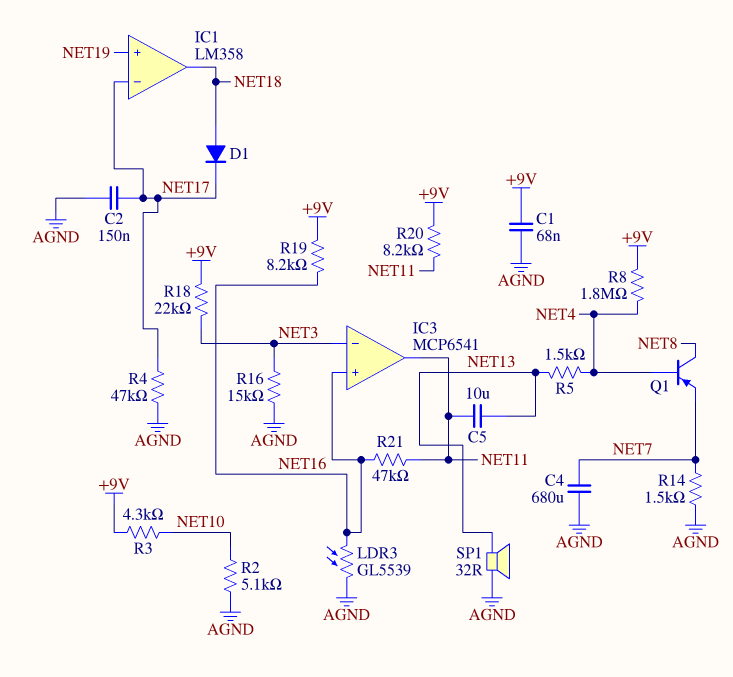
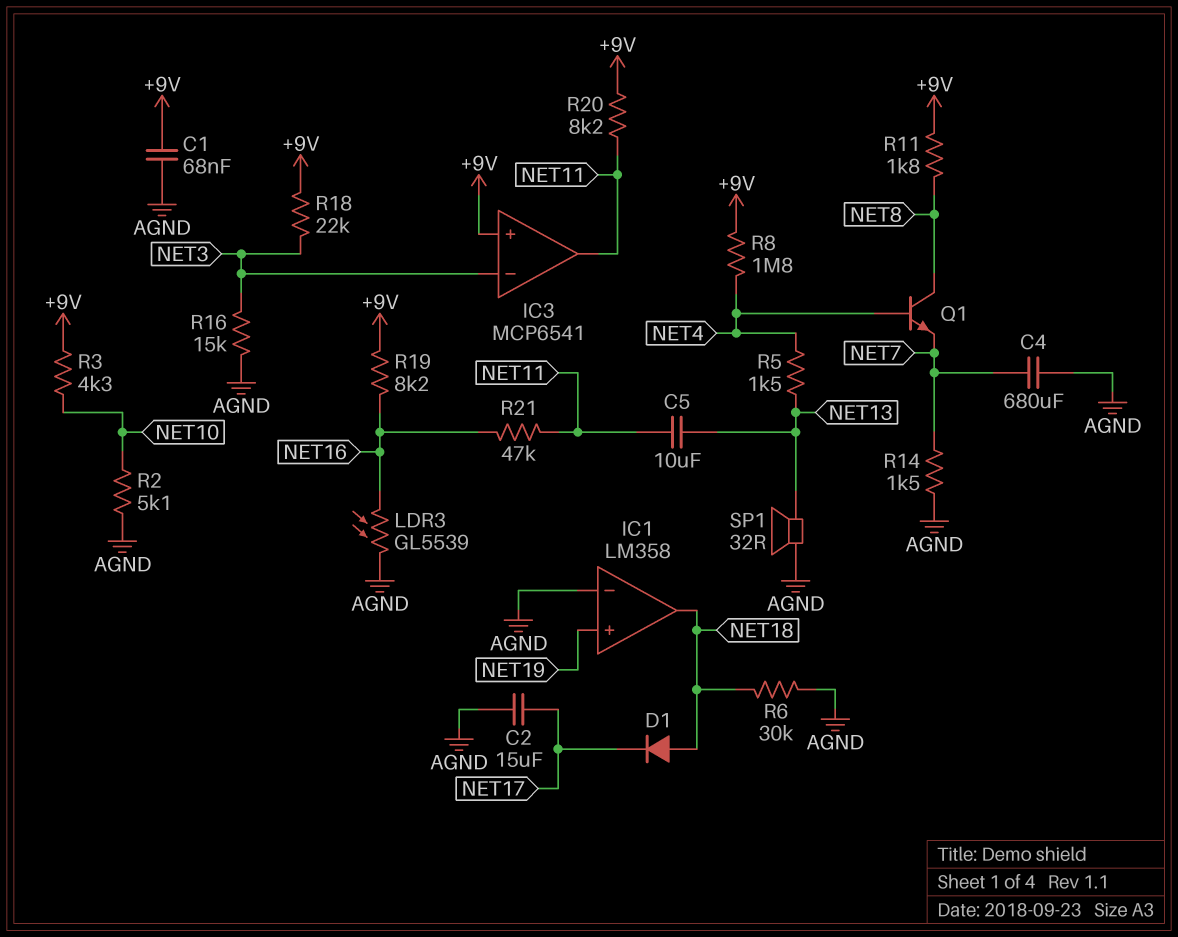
C2: 150nF (AGND, NET17) -> 15uF (AGND, NET17)
IC1 pin in-: NET17 -> AGND
IC3 pin in+: NET16 -> +9V
Q1: PNP (B NET4, C NET8, E NET7) -> NPN (B NET4, C NET8, E NET7)
R4: 47k (AGND, NET17) -> none
R6: none -> 30k (AGND, NET18)
R11: none -> 1.8k (+9V, NET8)

